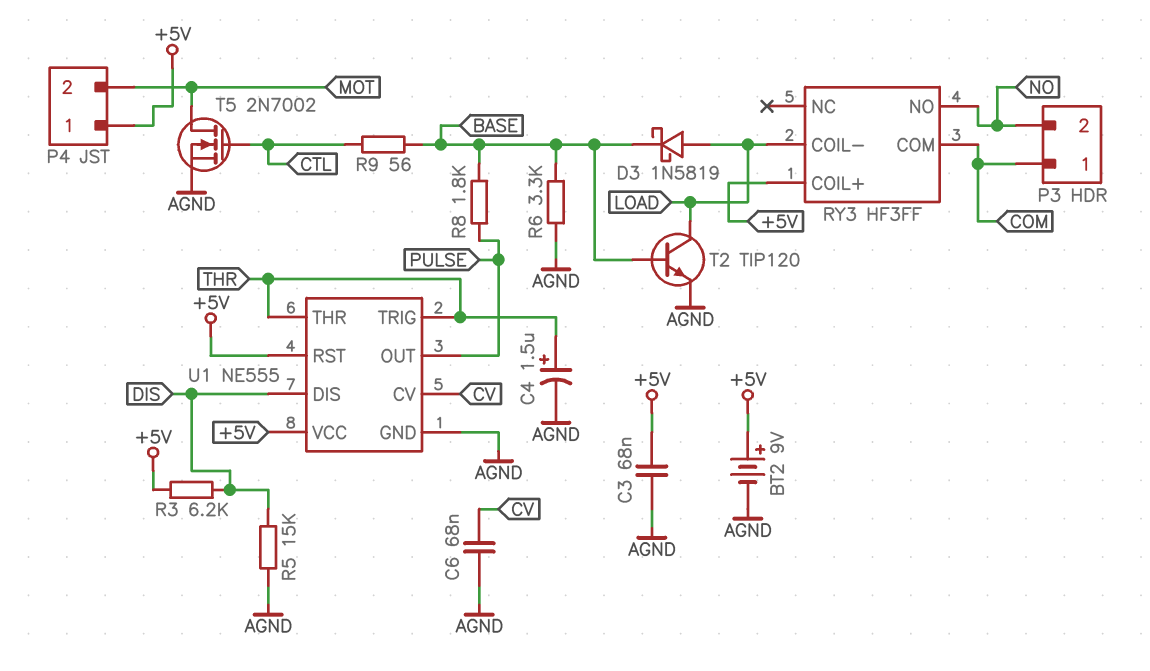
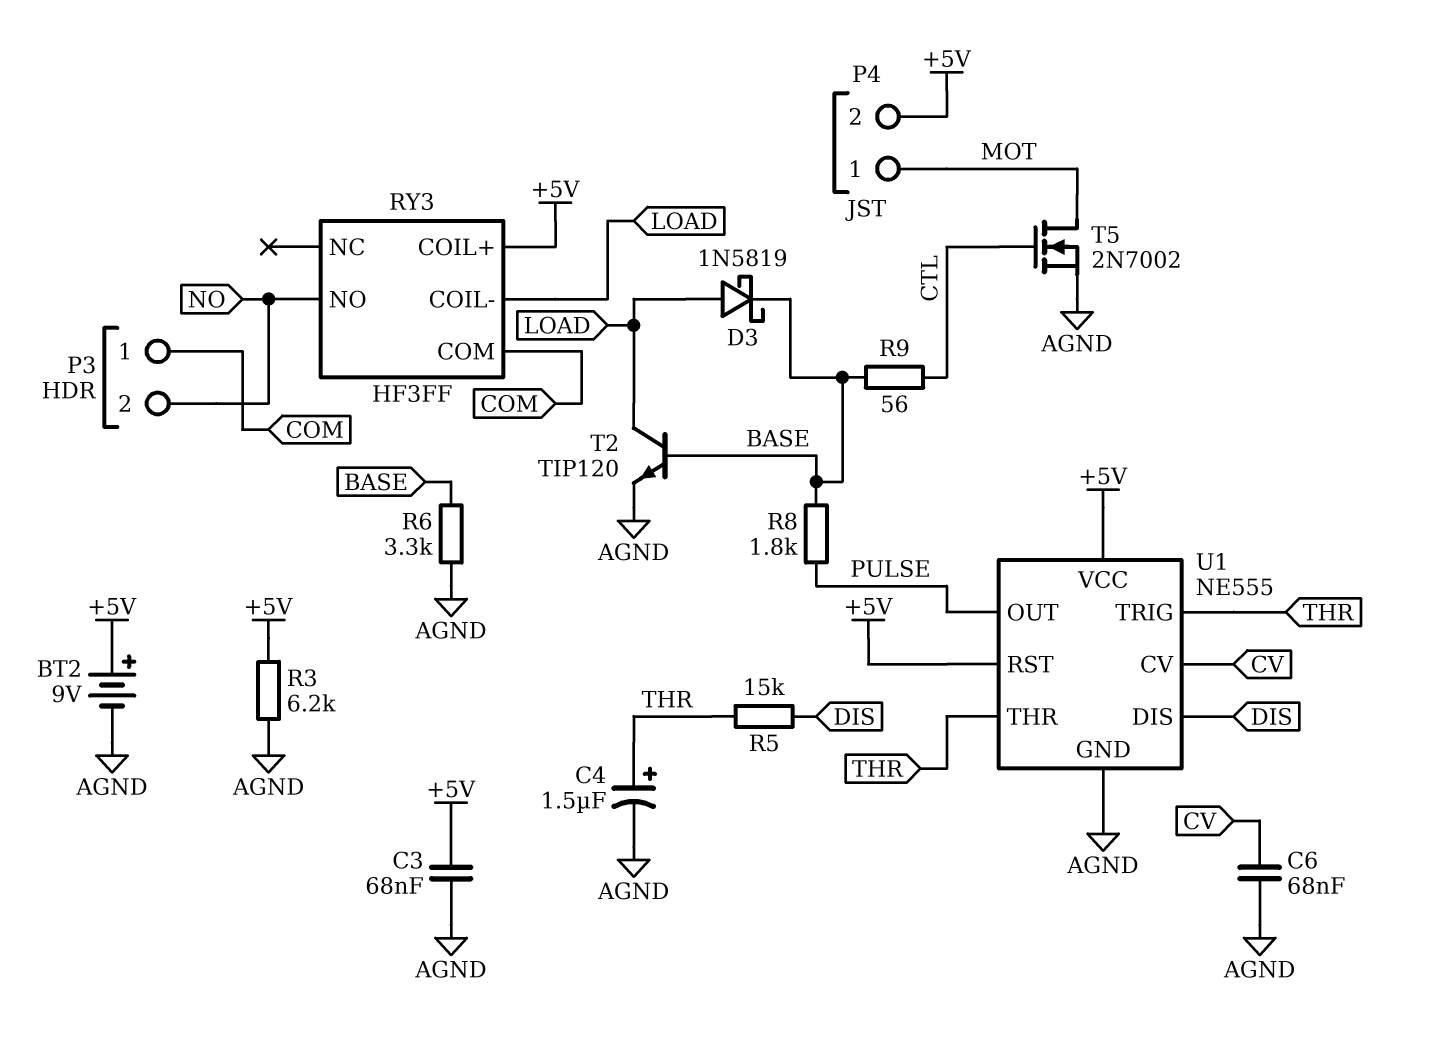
P4 pin 1: +5V -> MOT
P4 pin 2: MOT -> +5V
R3: 6.2k (+5V, DIS) -> 6.2k (+5V, AGND)
R5: 15k (AGND, DIS) -> 15k (DIS, THR)

